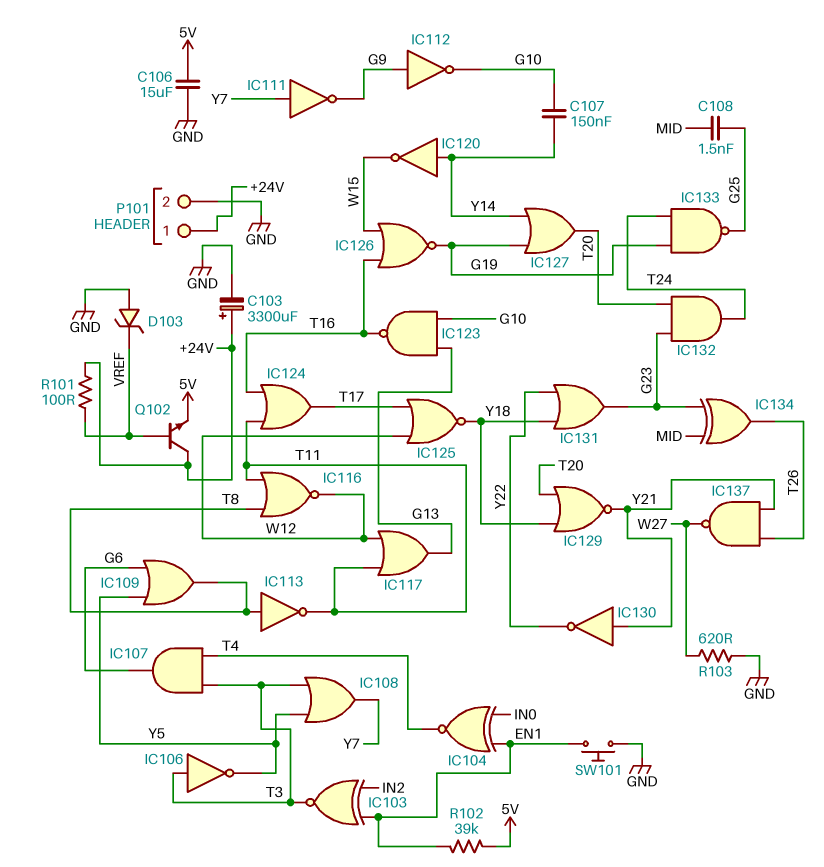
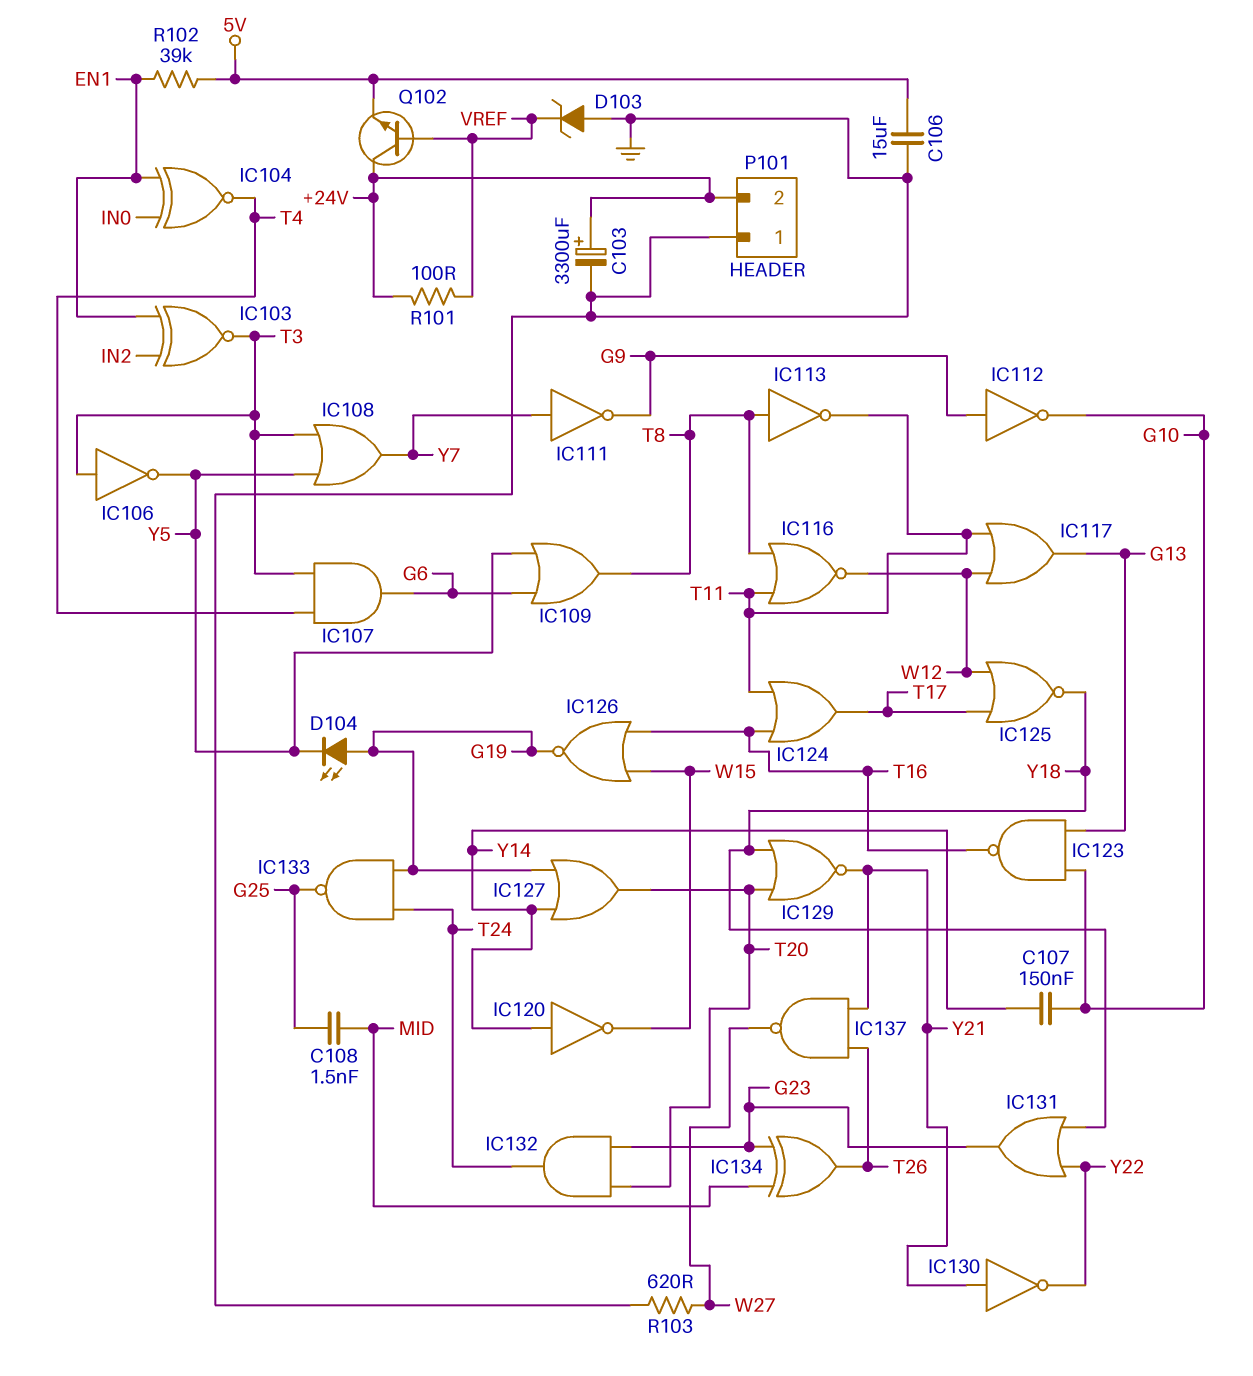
D104: none -> LED (A G19, K Y5)
P101 pin 1: +24V -> GND
P101 pin 2: GND -> +24V
SW101: button (EN1, GND) -> none

